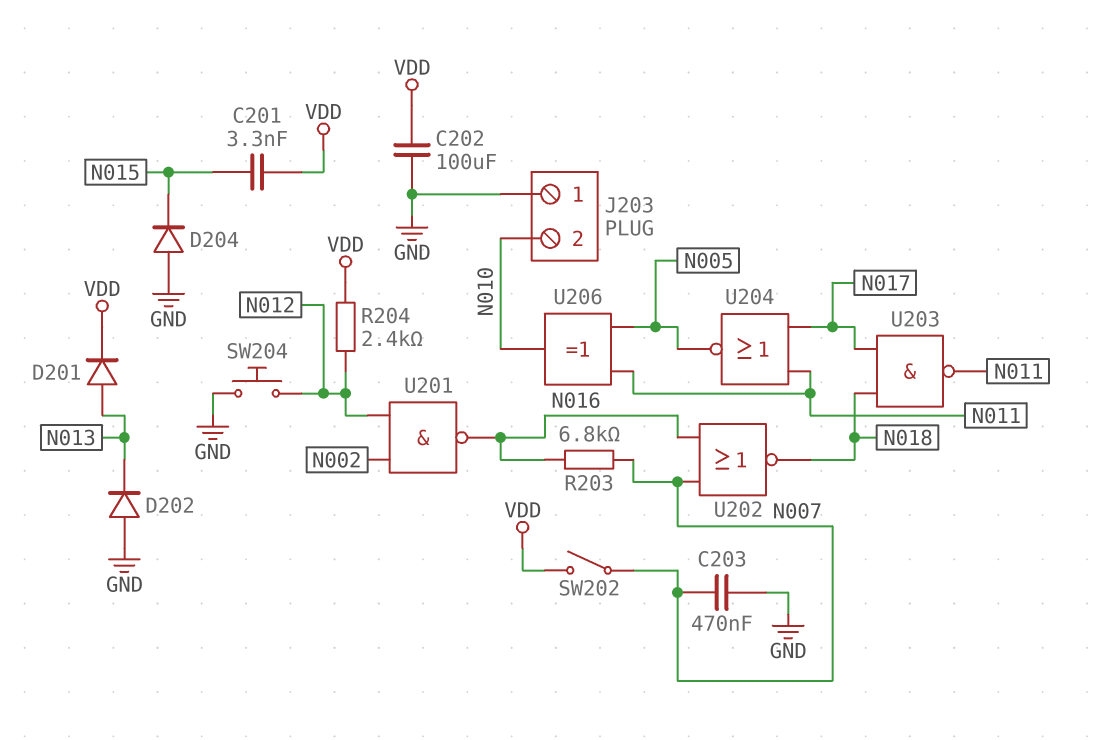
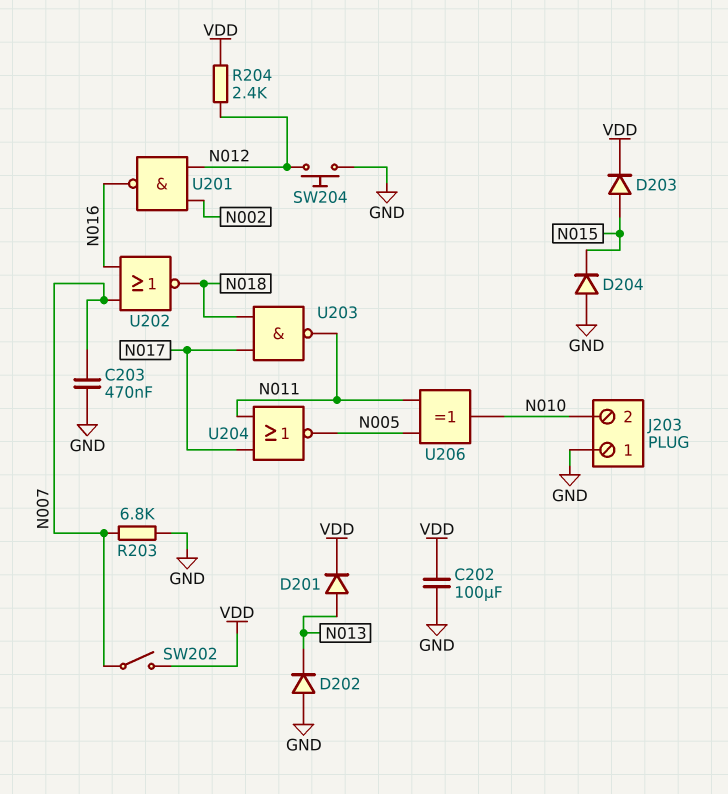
C201: 3.3nF (N015, VDD) -> none
D203: none -> diode (A N015, K VDD)
R203: 6.8k (N007, N016) -> 6.8k (GND, N007)

